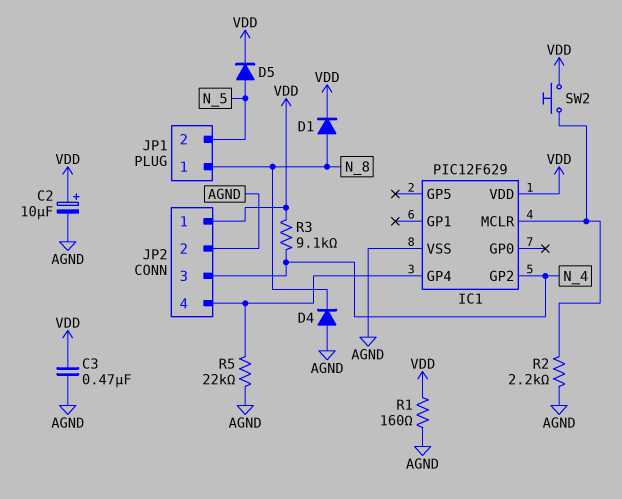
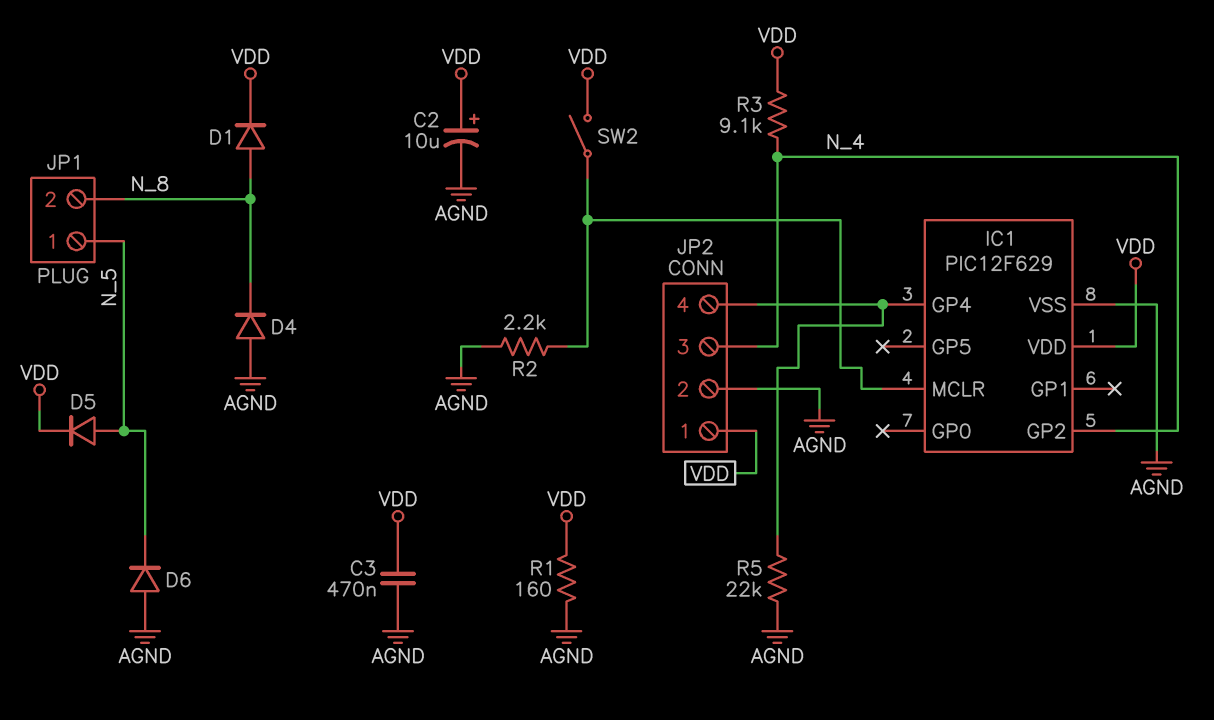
D6: none -> diode (A AGND, K N_5)
JP1 pin 1: N_8 -> N_5
JP1 pin 2: N_5 -> N_8
SW2: button (IC1/MCLR, VDD) -> switch (IC1/MCLR, VDD)

